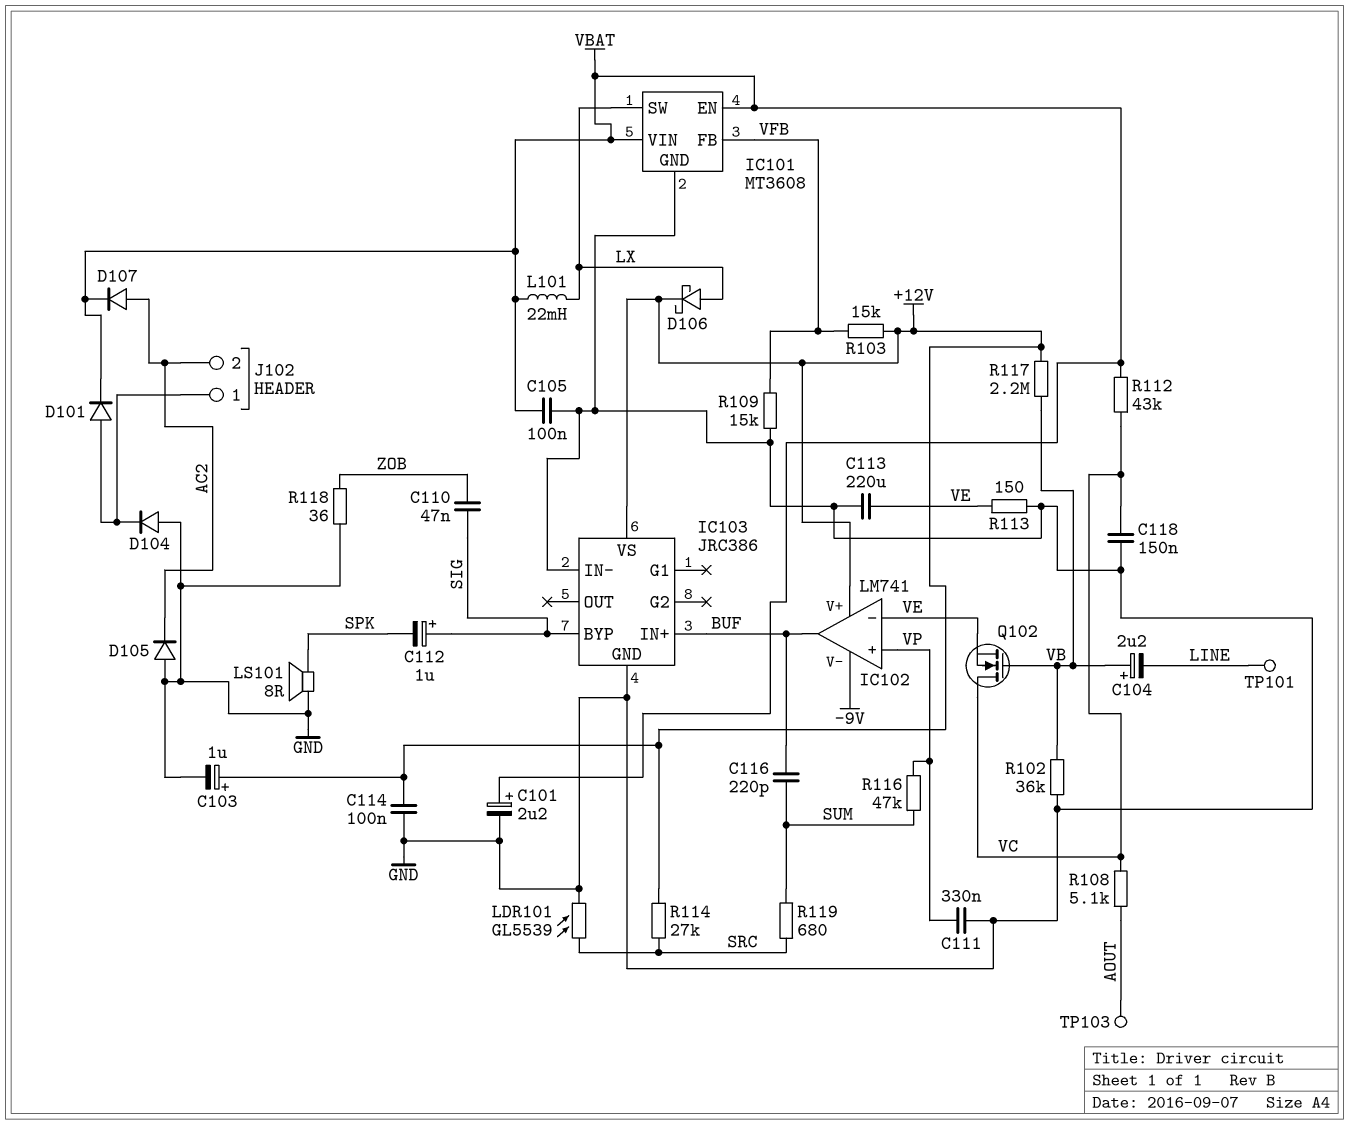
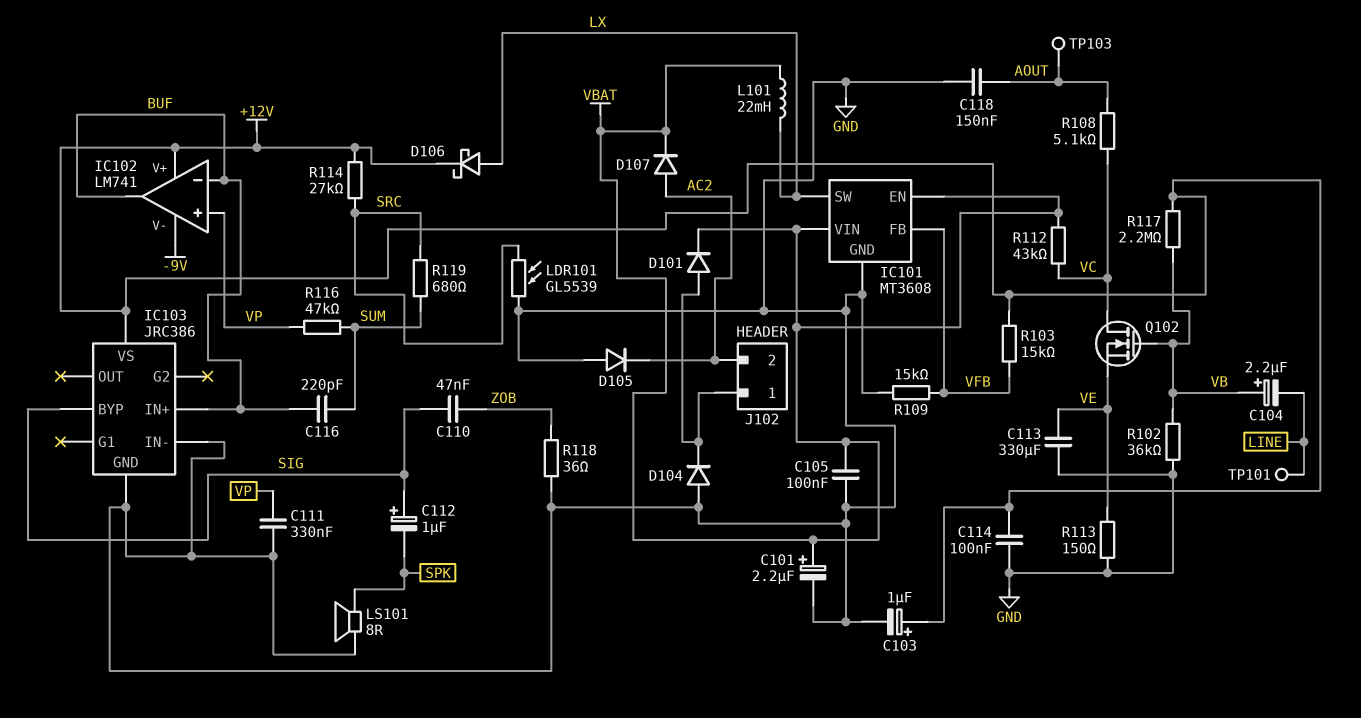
C113: 220uF (GND, VE) -> 330uF (GND, VE)
C118: 150nF (GND, VC) -> 150nF (AOUT, GND)
IC102 pin in-: VE -> BUF

